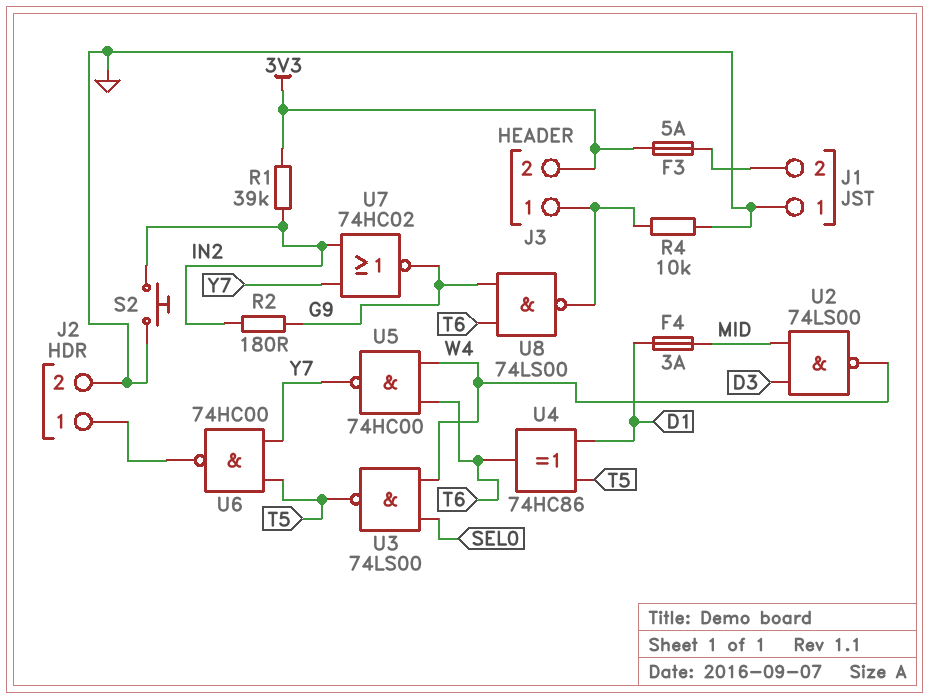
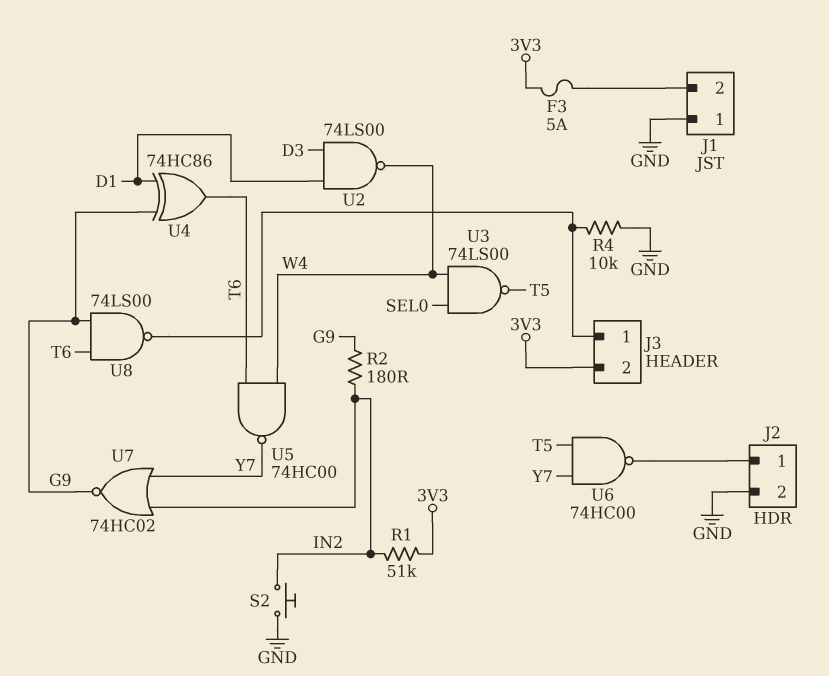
F4: 3A (D1, MID) -> none
R1: 39k (3V3, IN2) -> 51k (3V3, IN2)
U2: NAND 74LS00 (in D3, in MID, out W4) -> NAND 74LS00 (in D1, in D3, out W4)
U4: XOR 74HC86 (in D1, in T5, out T6) -> XOR 74HC86 (in D1, in G9, out T6)

